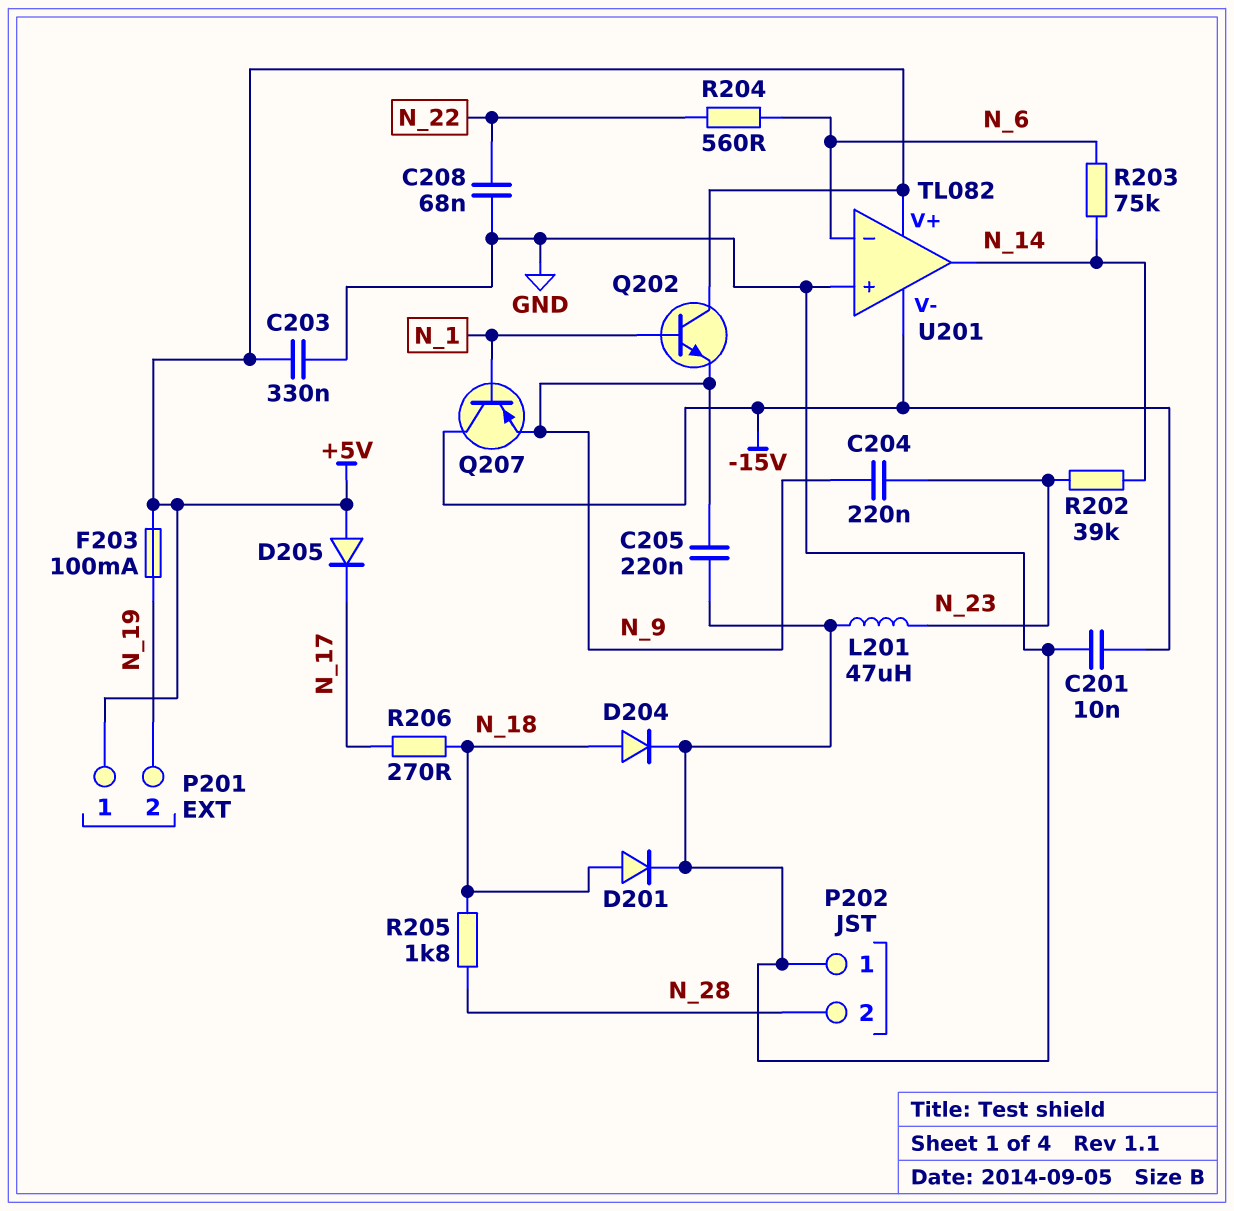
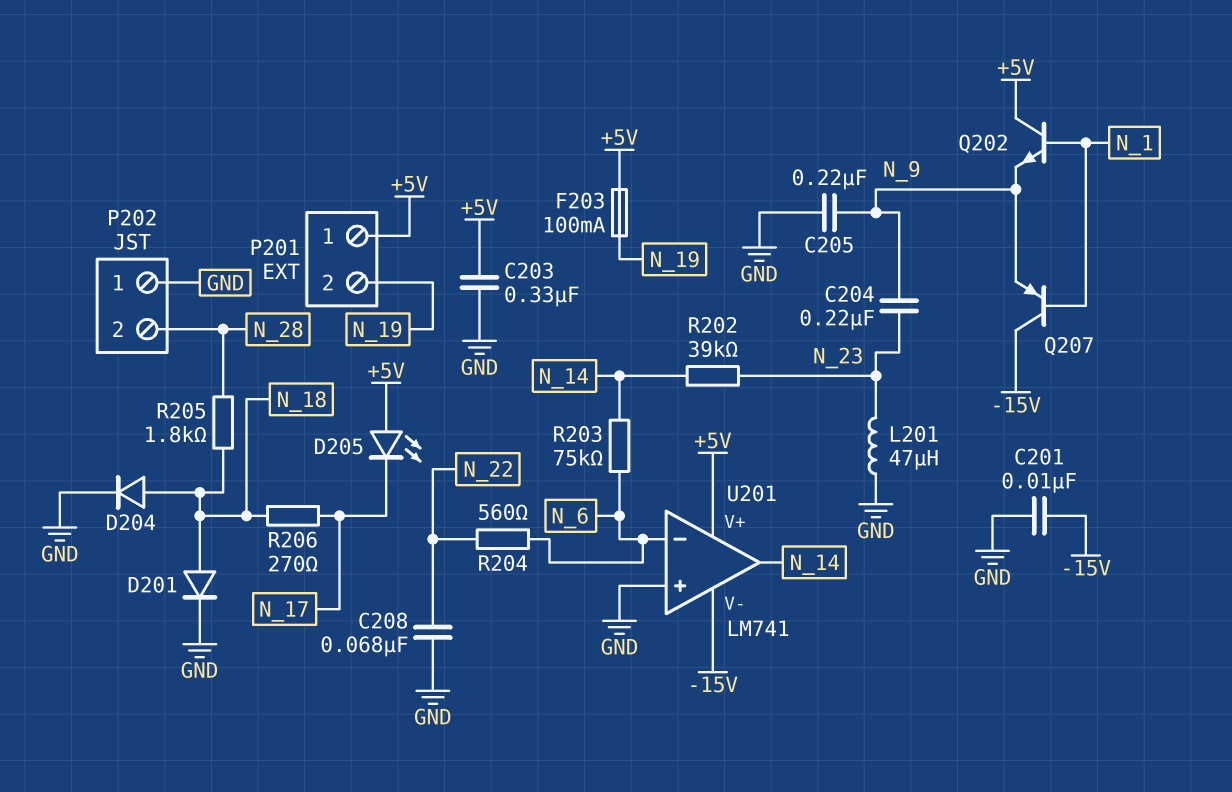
D205: diode (A +5V, K N_17) -> LED (A +5V, K N_17)
U201: TL082 -> LM741

